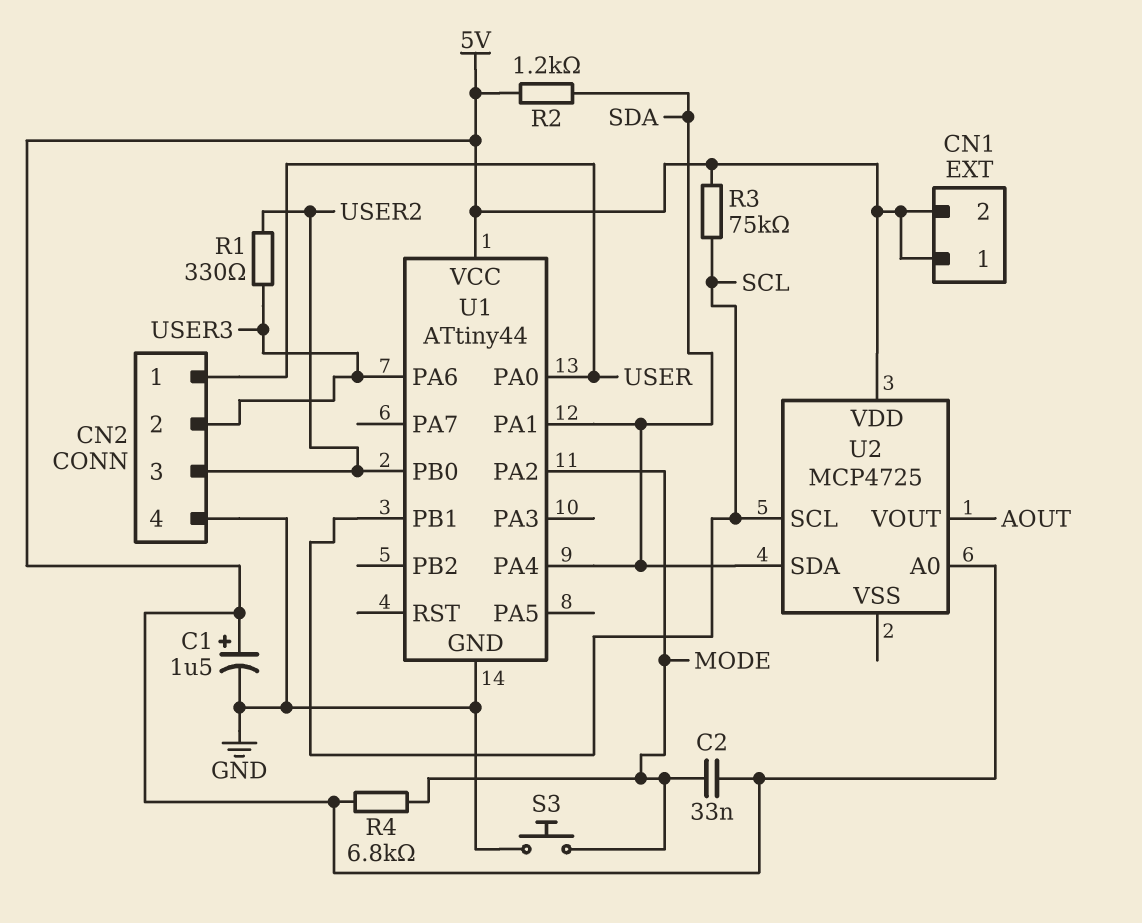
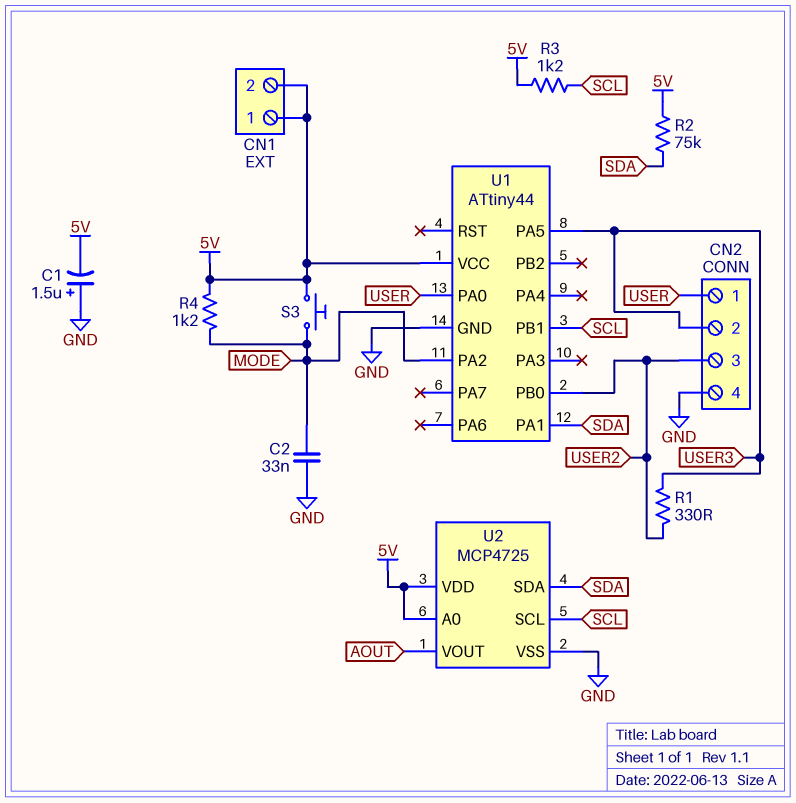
C1: 1.5uF (plus 5V, minus GND) -> 1.5uF (plus GND, minus 5V)
C2: 33nF (5V, MODE) -> 33nF (GND, MODE)
R2: 1.2k (5V, SDA) -> 75k (5V, SDA)
R3: 75k (5V, SCL) -> 1.2k (5V, SCL)
R4: 6.8k (5V, MODE) -> 1.2k (5V, MODE)
S3: button (GND, MODE) -> button (5V, MODE)
U1 pin PA4: SDA -> none
U1 pin PA5: none -> USER3
U1 pin PA6: USER3 -> none
U2 pin VSS: none -> GND

